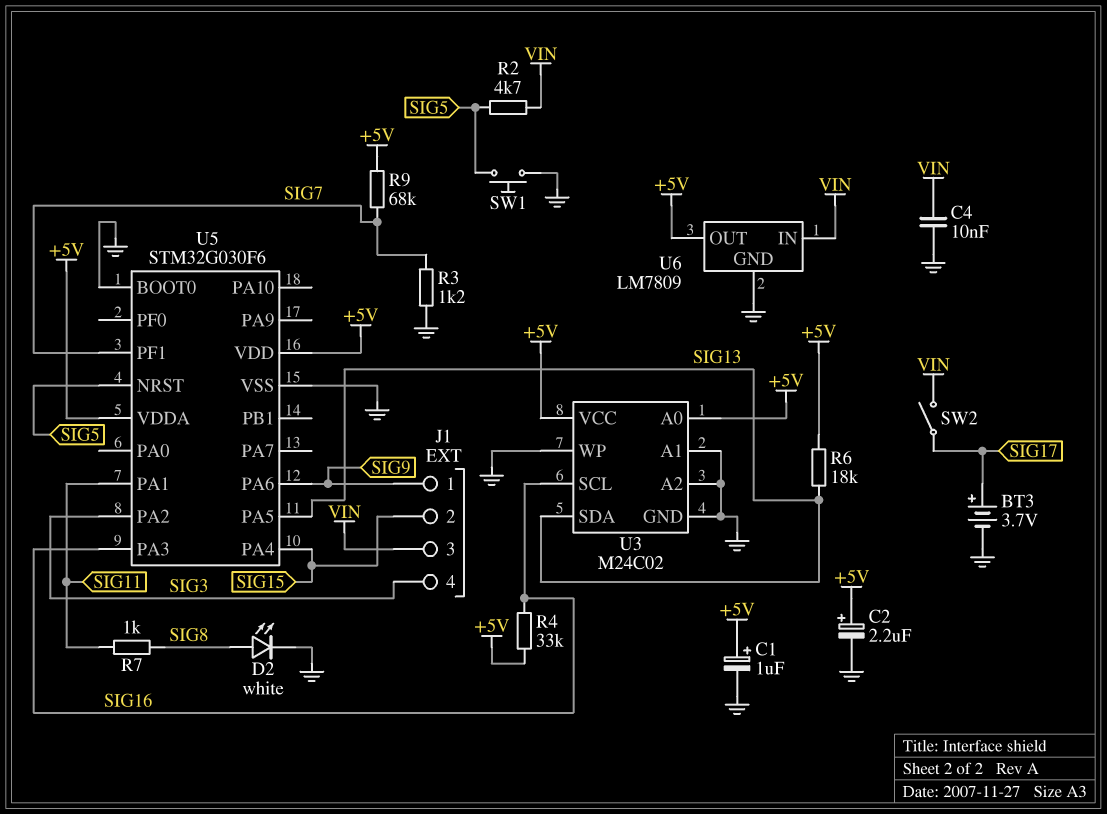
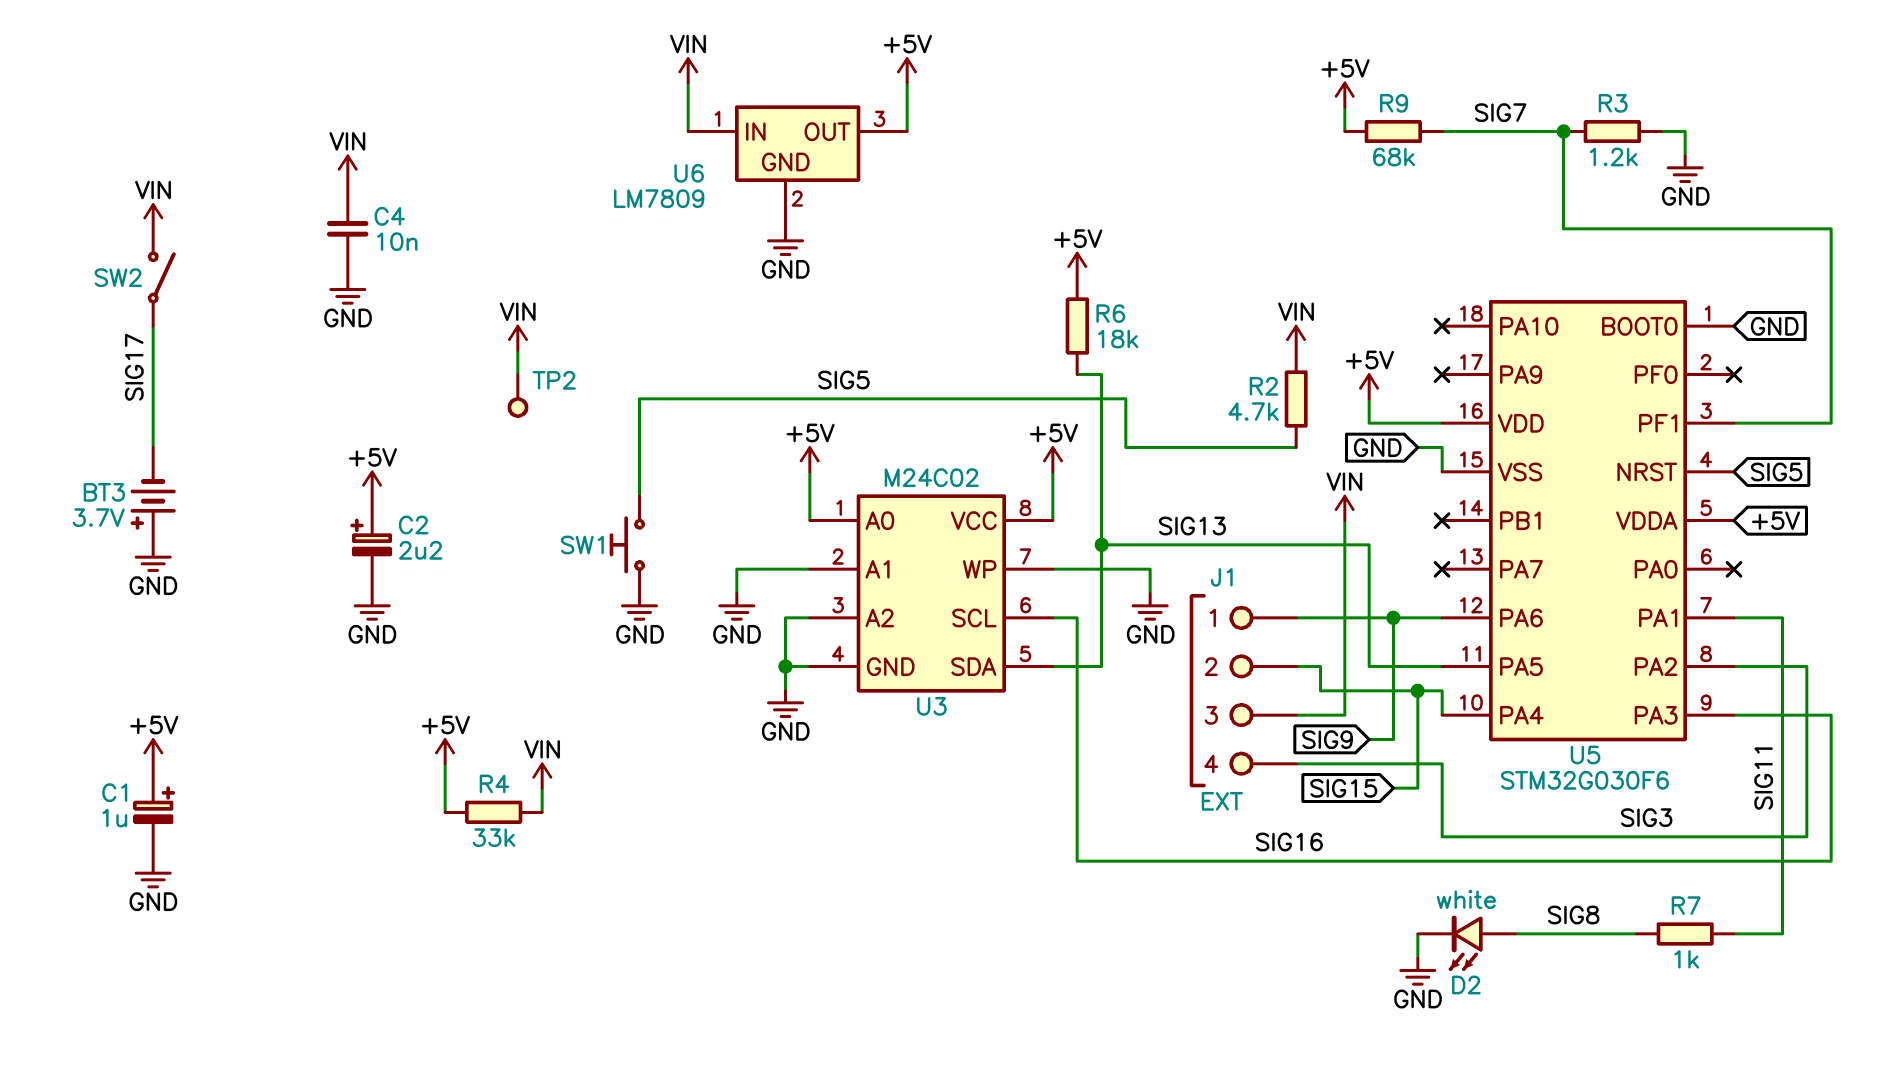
BT3: 3.7V (plus SIG17, minus GND) -> 3.7V (plus GND, minus SIG17)
R4: 33k (+5V, SIG16) -> 33k (+5V, VIN)
TP2: none -> test point (VIN)

